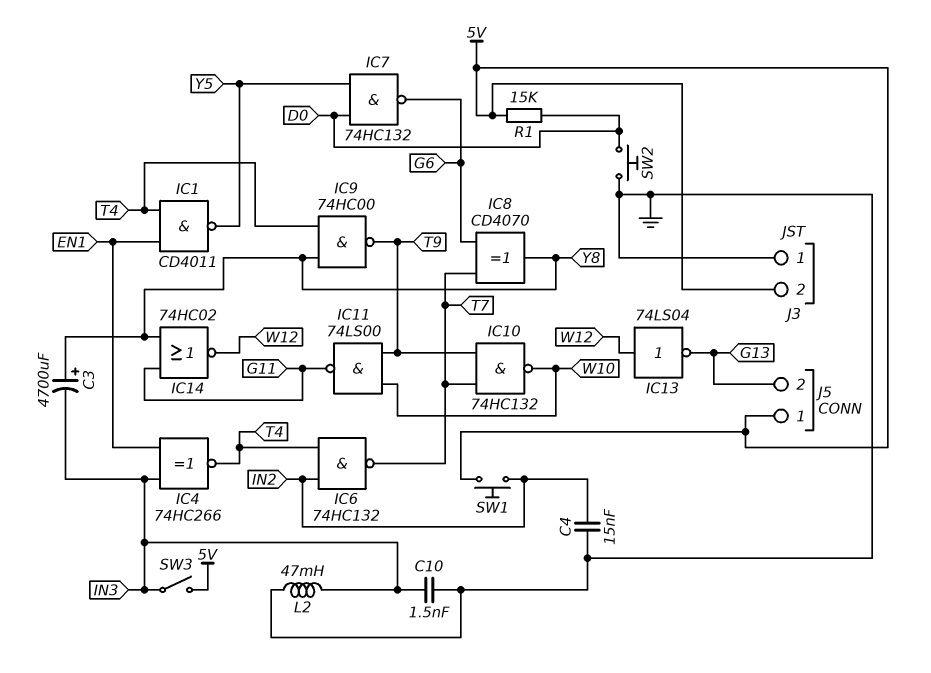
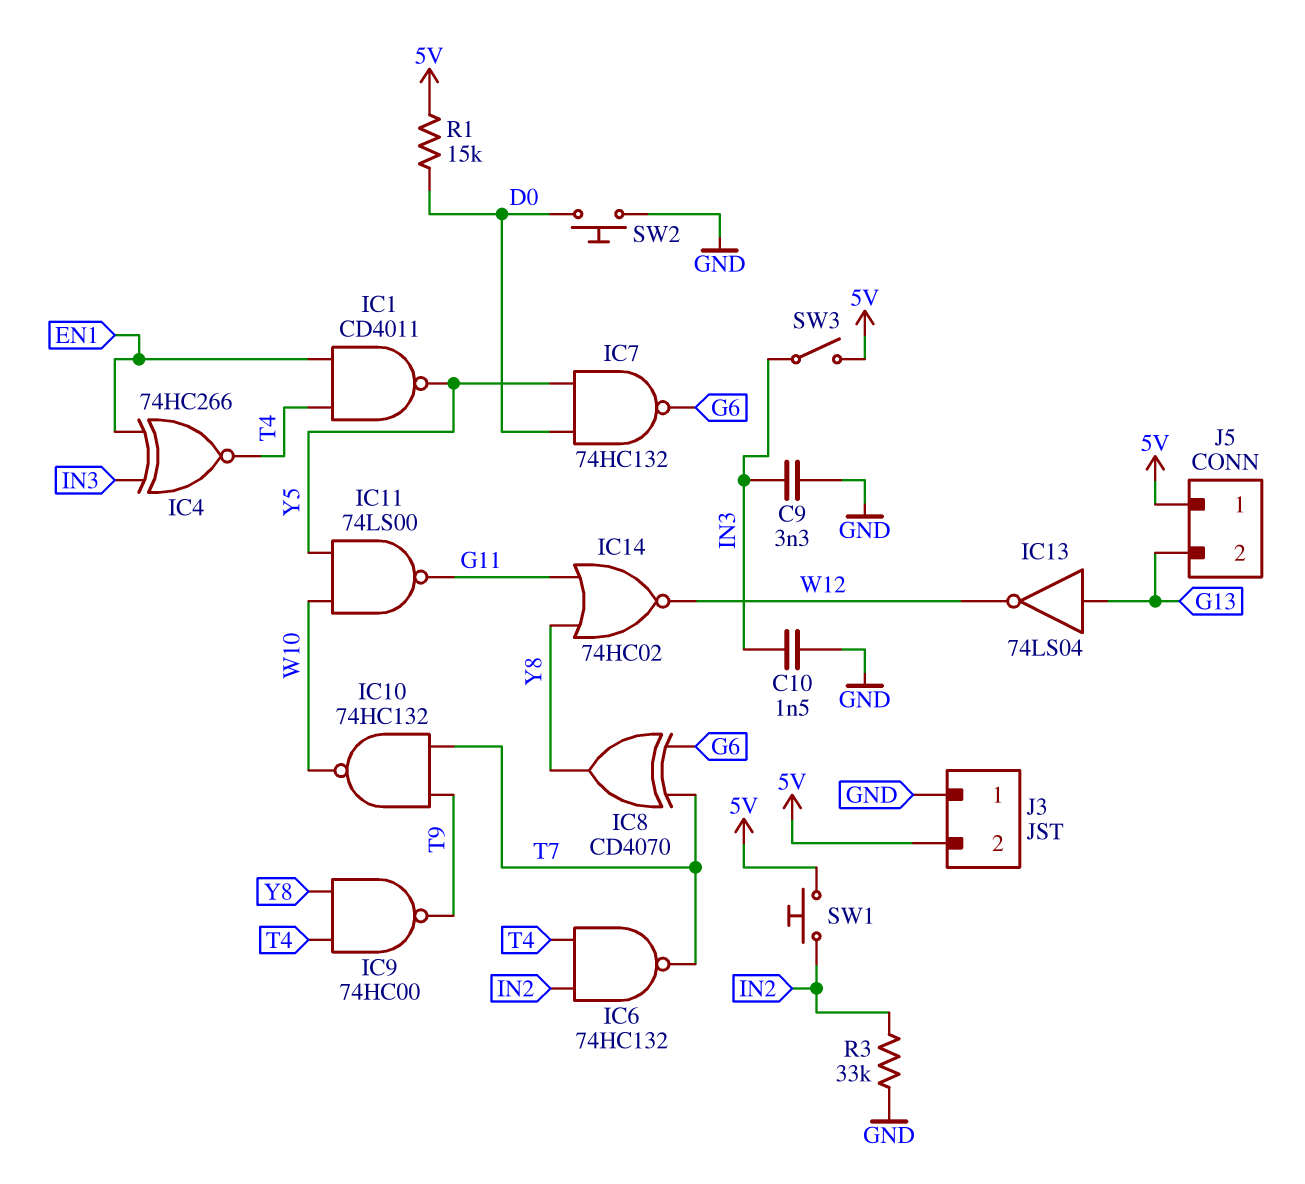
C3: 4700uF (plus Y8, minus IN3) -> none
C4: 15nF (GND, IN2) -> none
C9: none -> 3.3nF (GND, IN3)
IC11: NAND 74LS00 (in T9, in W10, out G11) -> NAND 74LS00 (in W10, in Y5, out G11)
IC13: NOT 74LS04 (in W12, out G13) -> NOT 74LS04 (in G13, out W12)
L2: 47mH (GND, IN3) -> none
R3: none -> 33k (GND, IN2)

